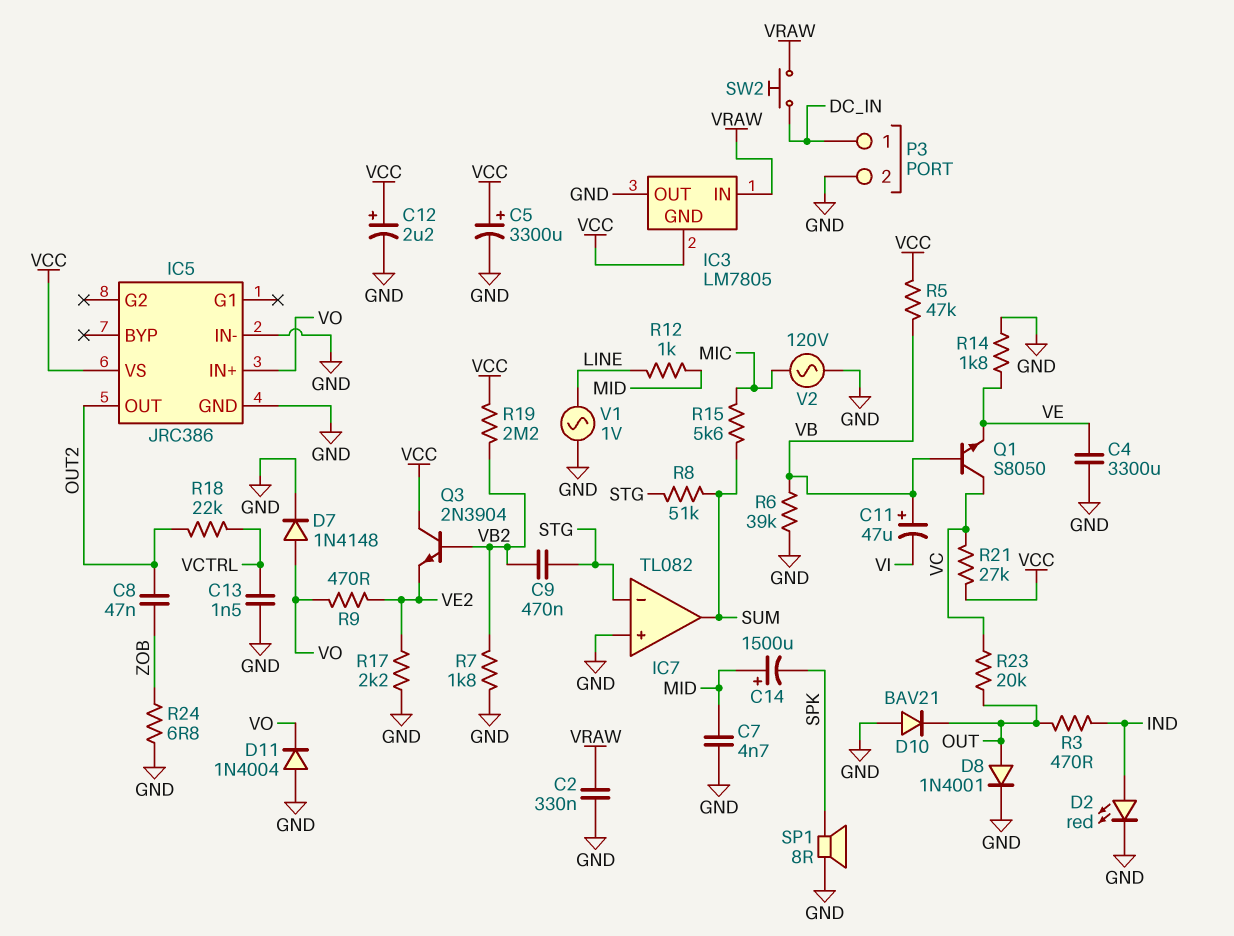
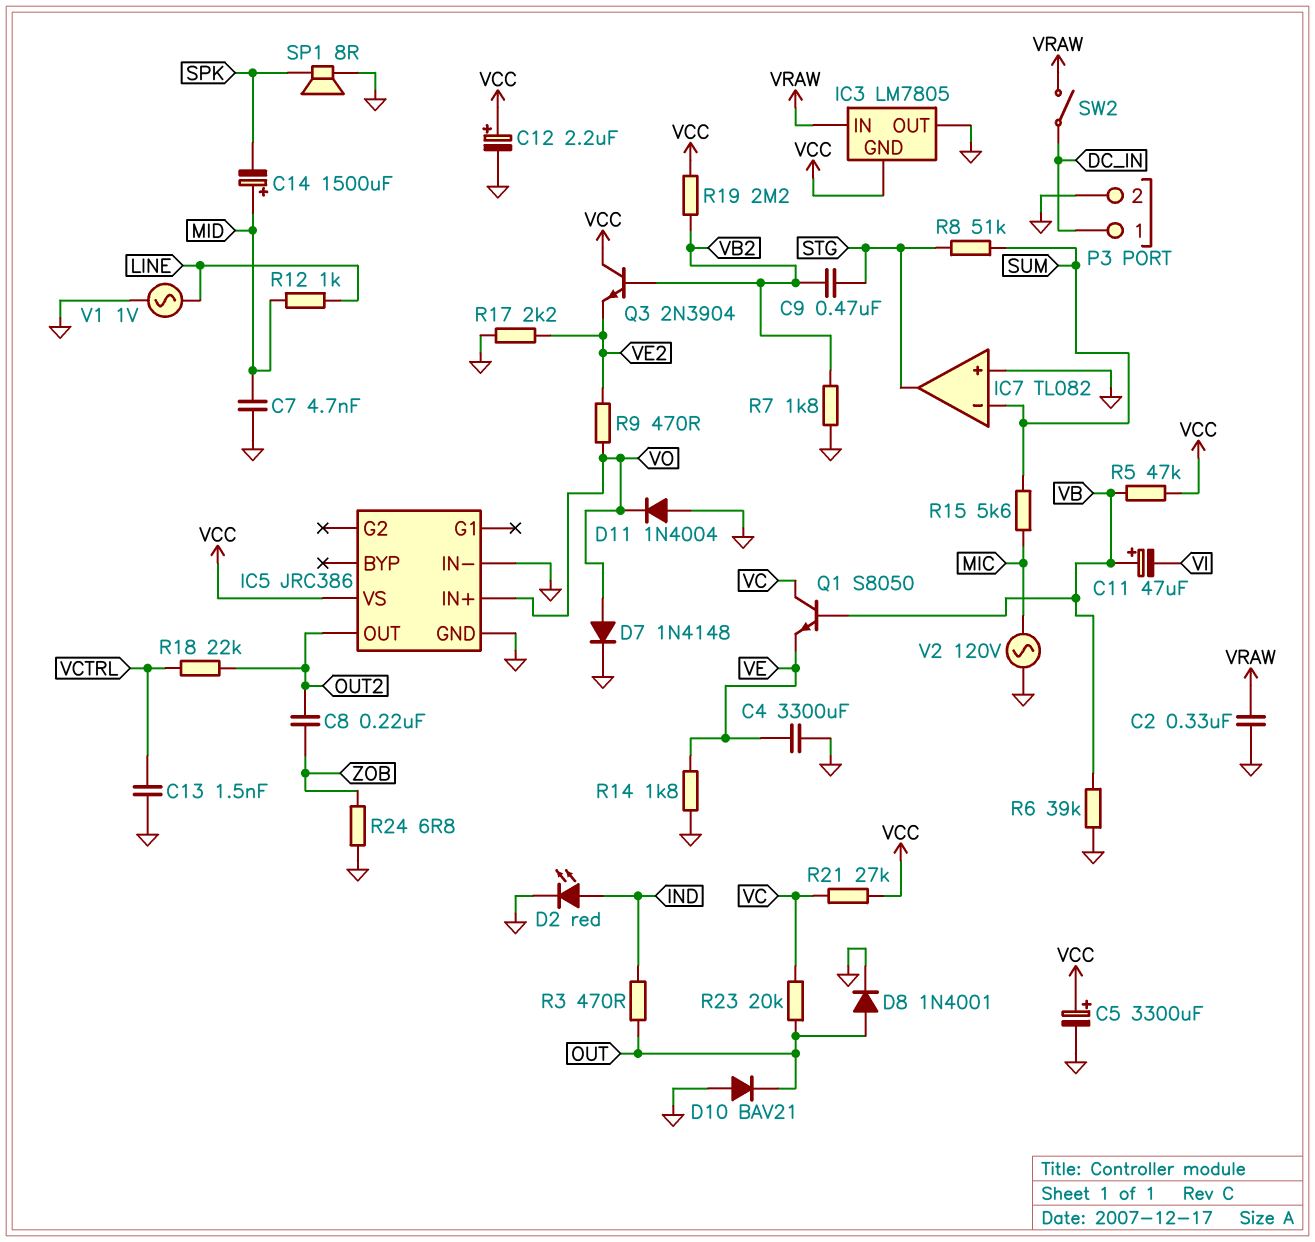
C8: 47nF (OUT2, ZOB) -> 220nF (OUT2, ZOB)
IC7 pin in-: STG -> SUM
IC7 pin out: SUM -> STG
SW2: button (DC_IN, VRAW) -> switch (DC_IN, VRAW)

